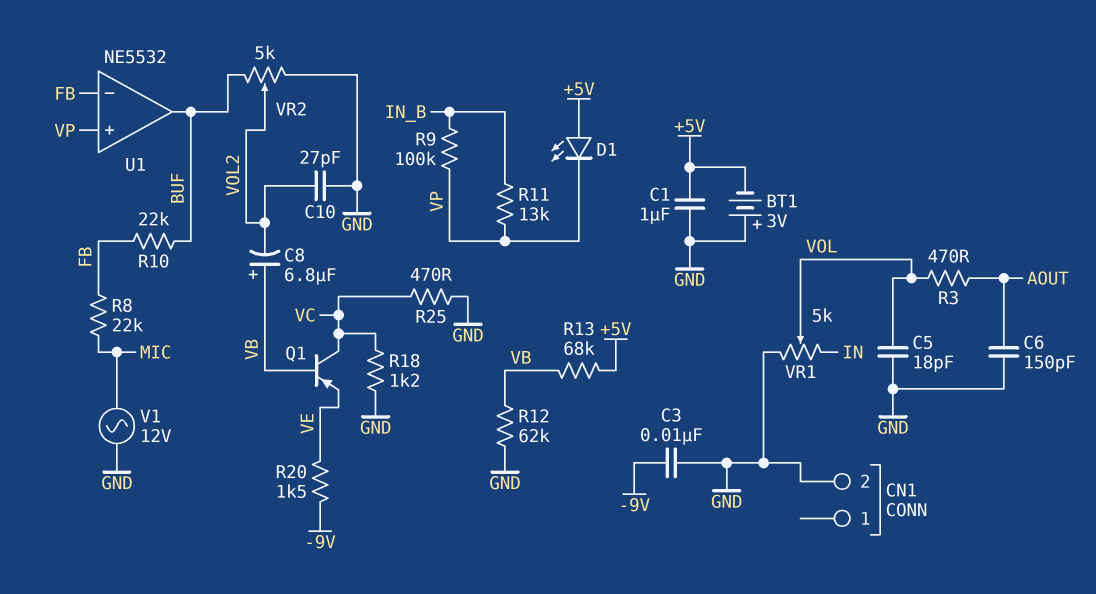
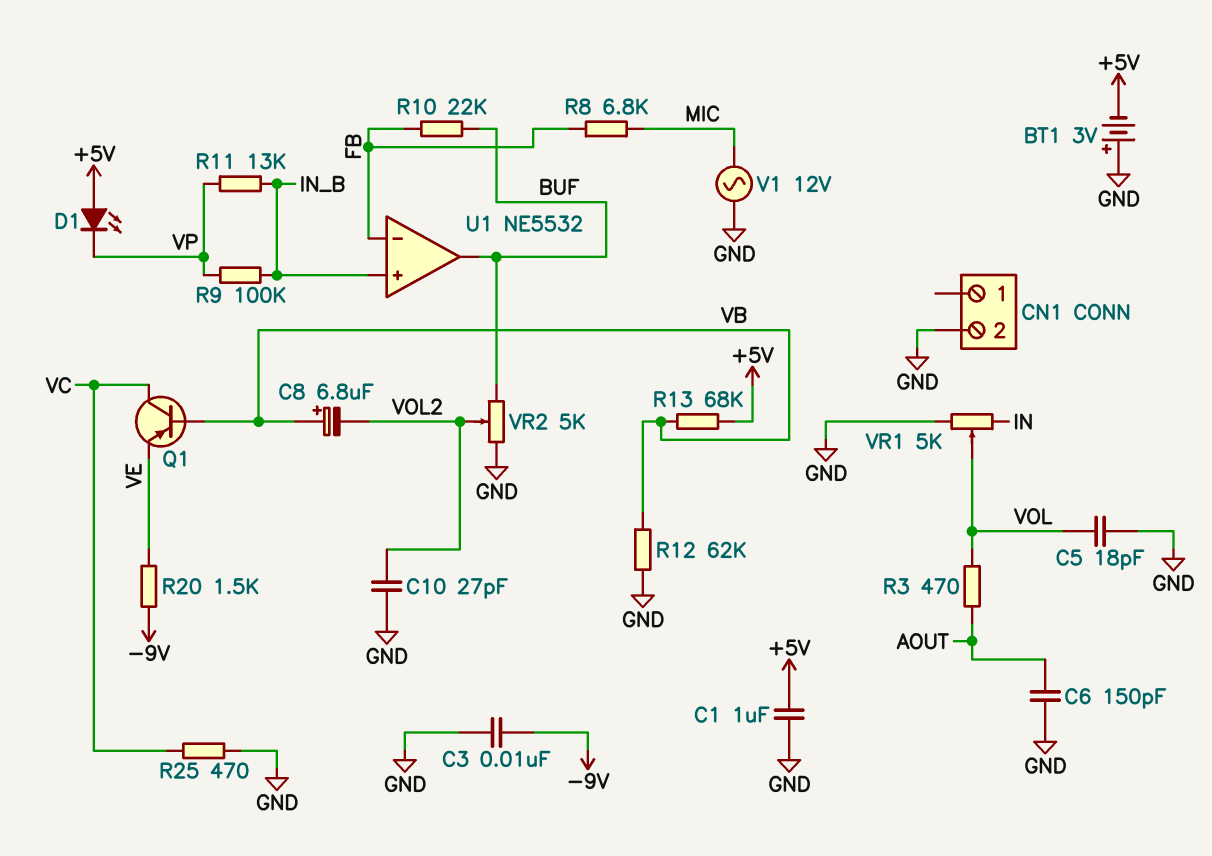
R8: 22k (FB, MIC) -> 6.8k (FB, MIC)
R18: 1.2k (GND, VC) -> none
U1 pin in+: VP -> IN_B

